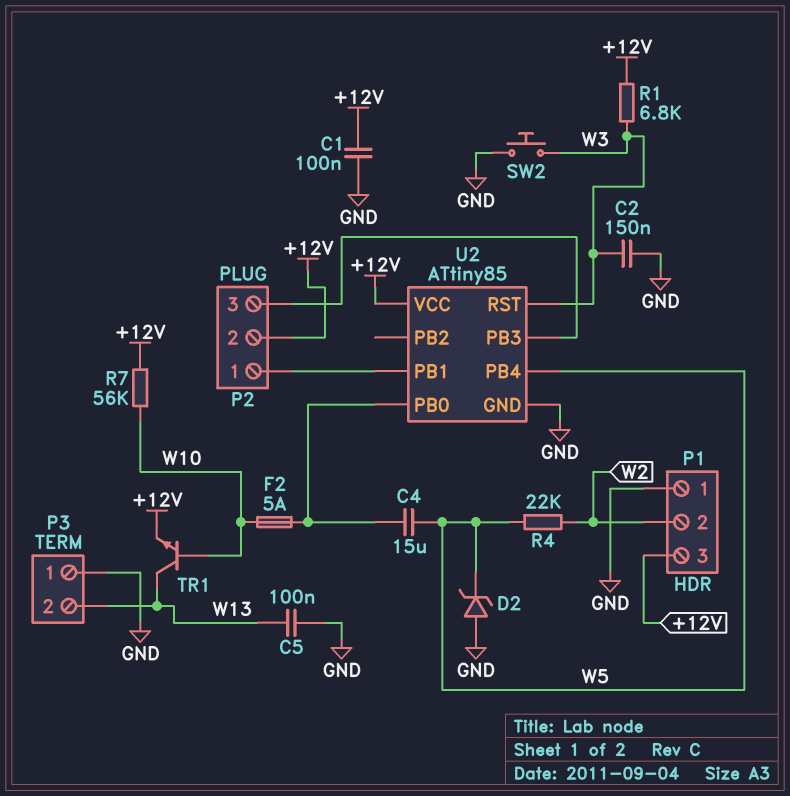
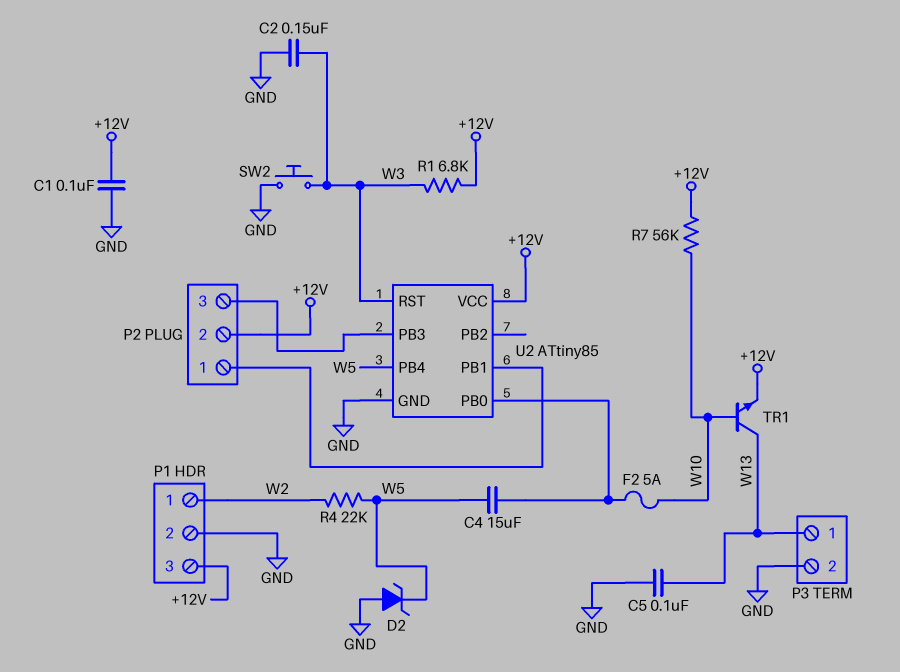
P1 pin 1: GND -> W2
P1 pin 2: W2 -> GND
P3 pin 1: GND -> W13
P3 pin 2: W13 -> GND

